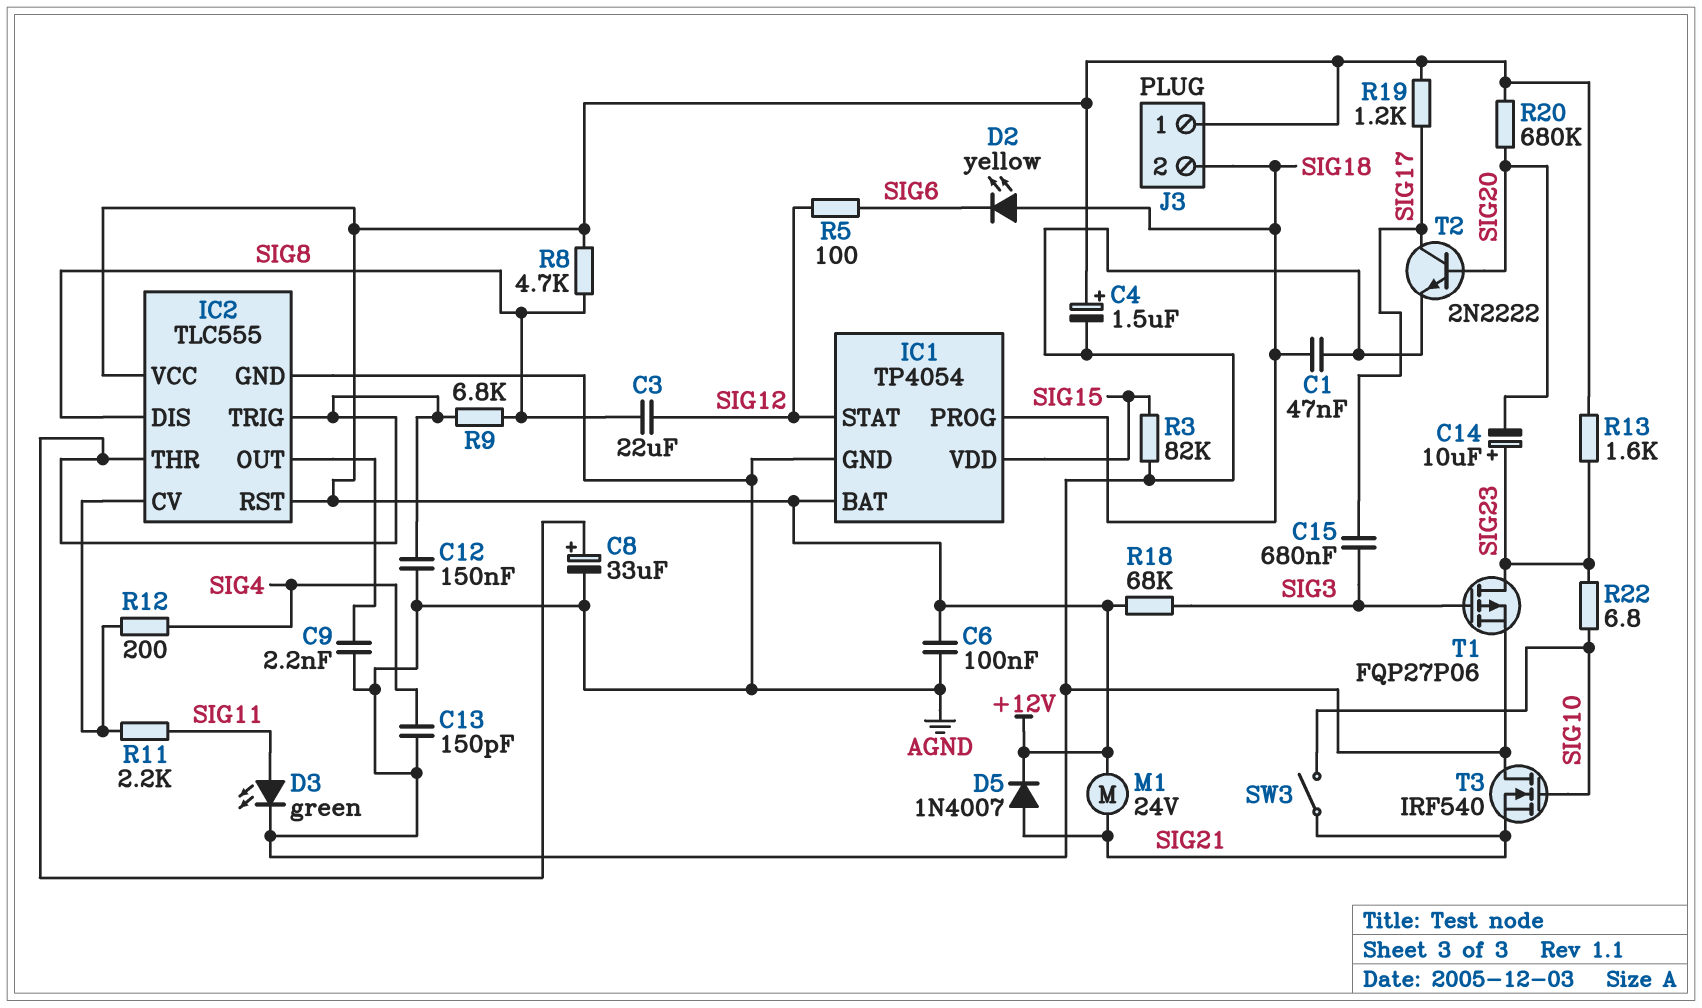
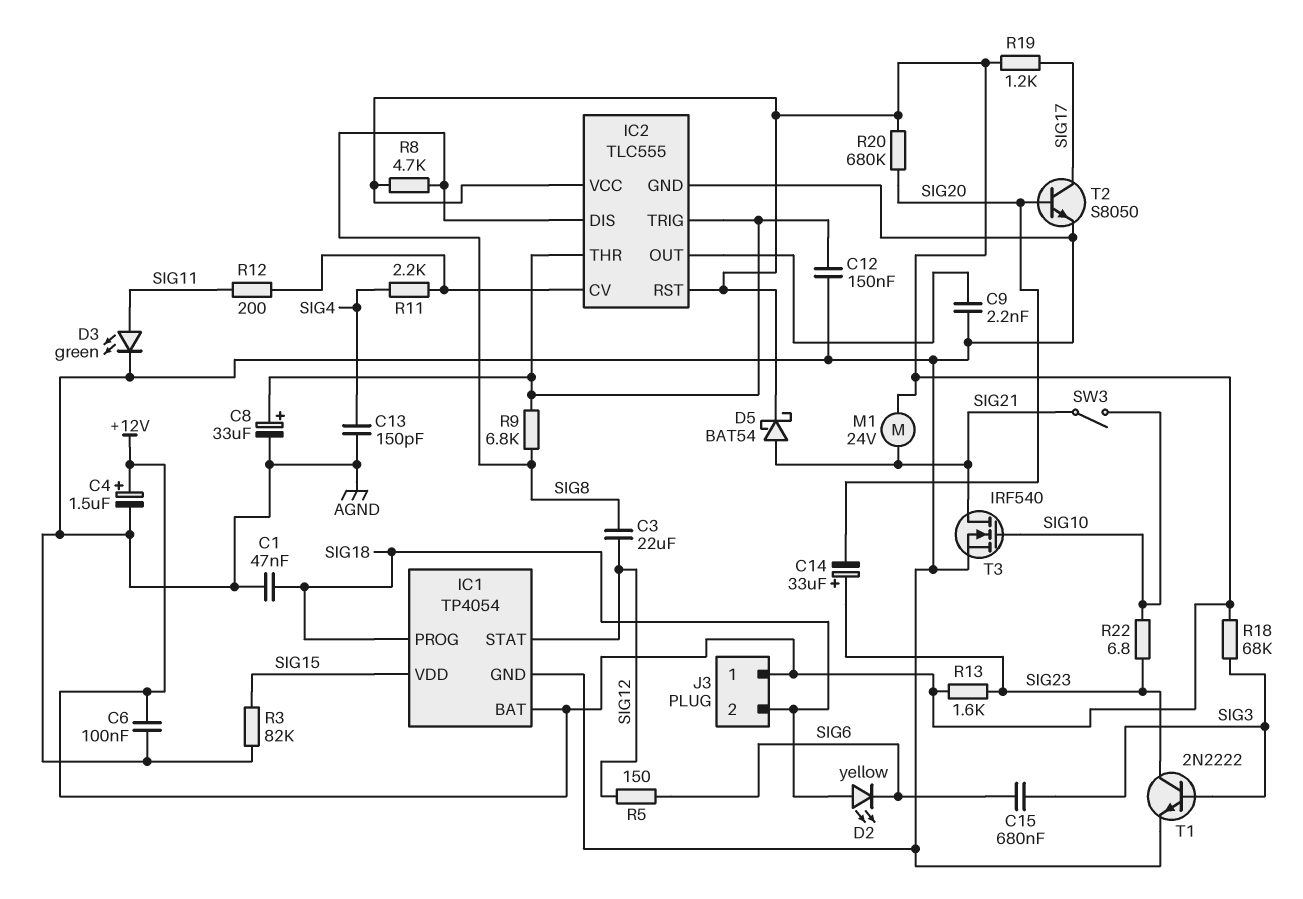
C14: 10uF (plus SIG23, minus SIG20) -> 33uF (plus SIG23, minus SIG20)
C15: 680nF (SIG3, SIG17) -> 680nF (SIG3, SIG6)
D5: diode 1N4007 (A SIG21, K +12V) -> schottky BAT54 (A SIG21, K +12V)
R5: 100 (SIG6, SIG12) -> 150 (SIG6, SIG12)
R11: 2.2k (IC2/CV, SIG11) -> 2.2k (IC2/CV, SIG4)
R12: 200 (IC2/CV, SIG4) -> 200 (IC2/CV, SIG11)
T1: PMOS FQP27P06 (G SIG3, D SIG23, S AGND) -> NPN 2N2222 (B SIG3, C SIG23, E AGND)
T2: NPN 2N2222 (B SIG20, C SIG17, E AGND) -> NPN S8050 (B SIG20, C SIG17, E AGND)
T3: NMOS IRF540 (G SIG10, D AGND, S SIG21) -> NMOS IRF540 (G SIG10, D SIG21, S AGND)

